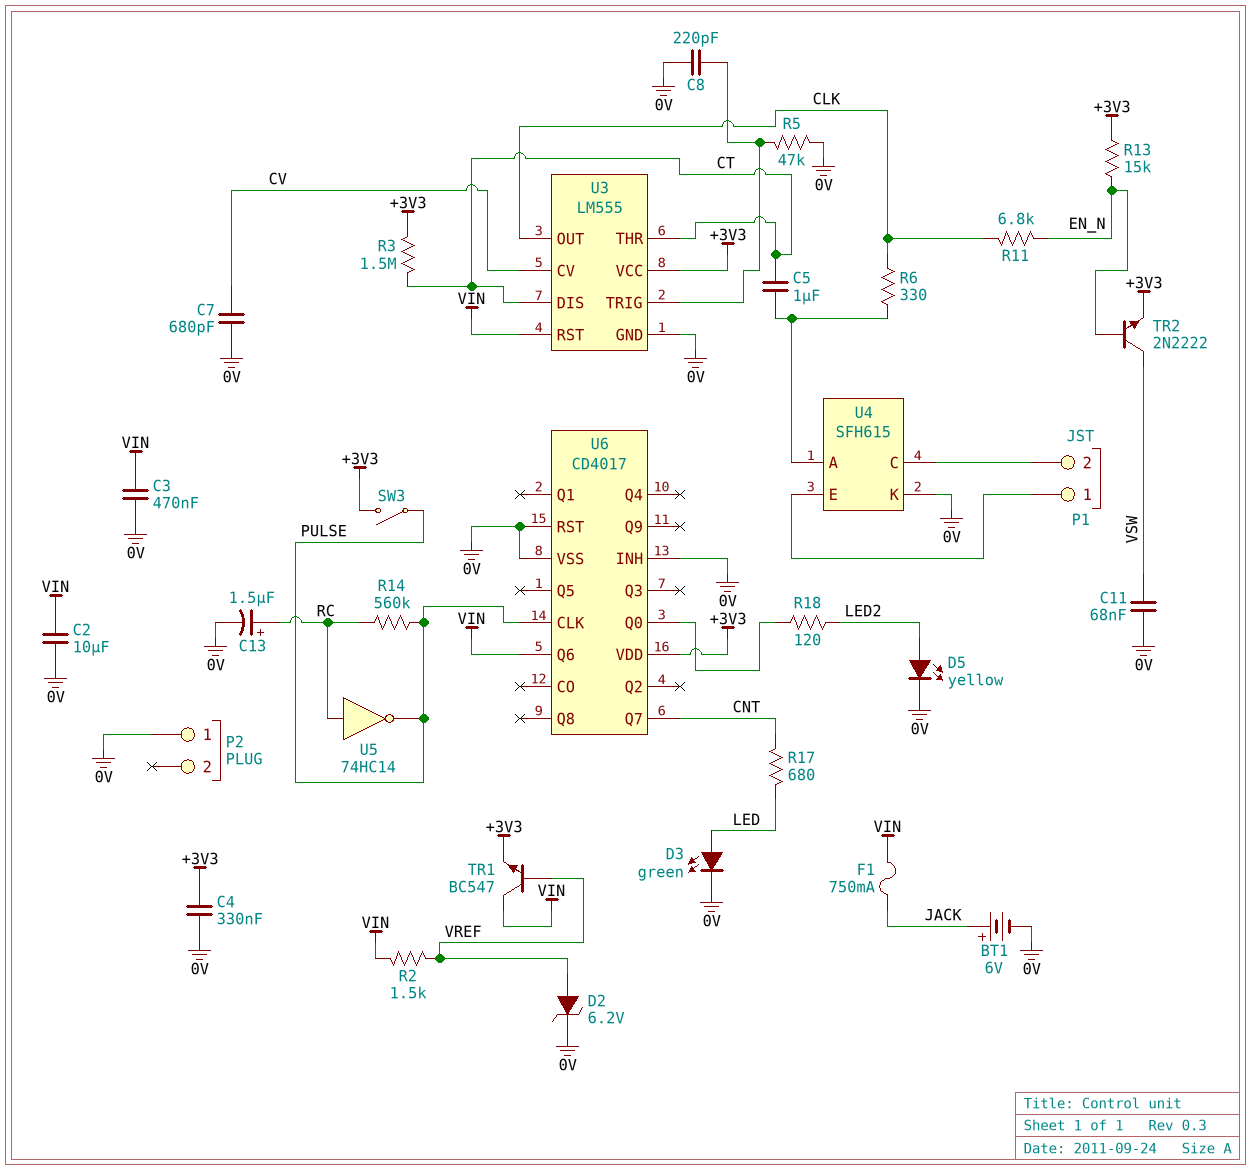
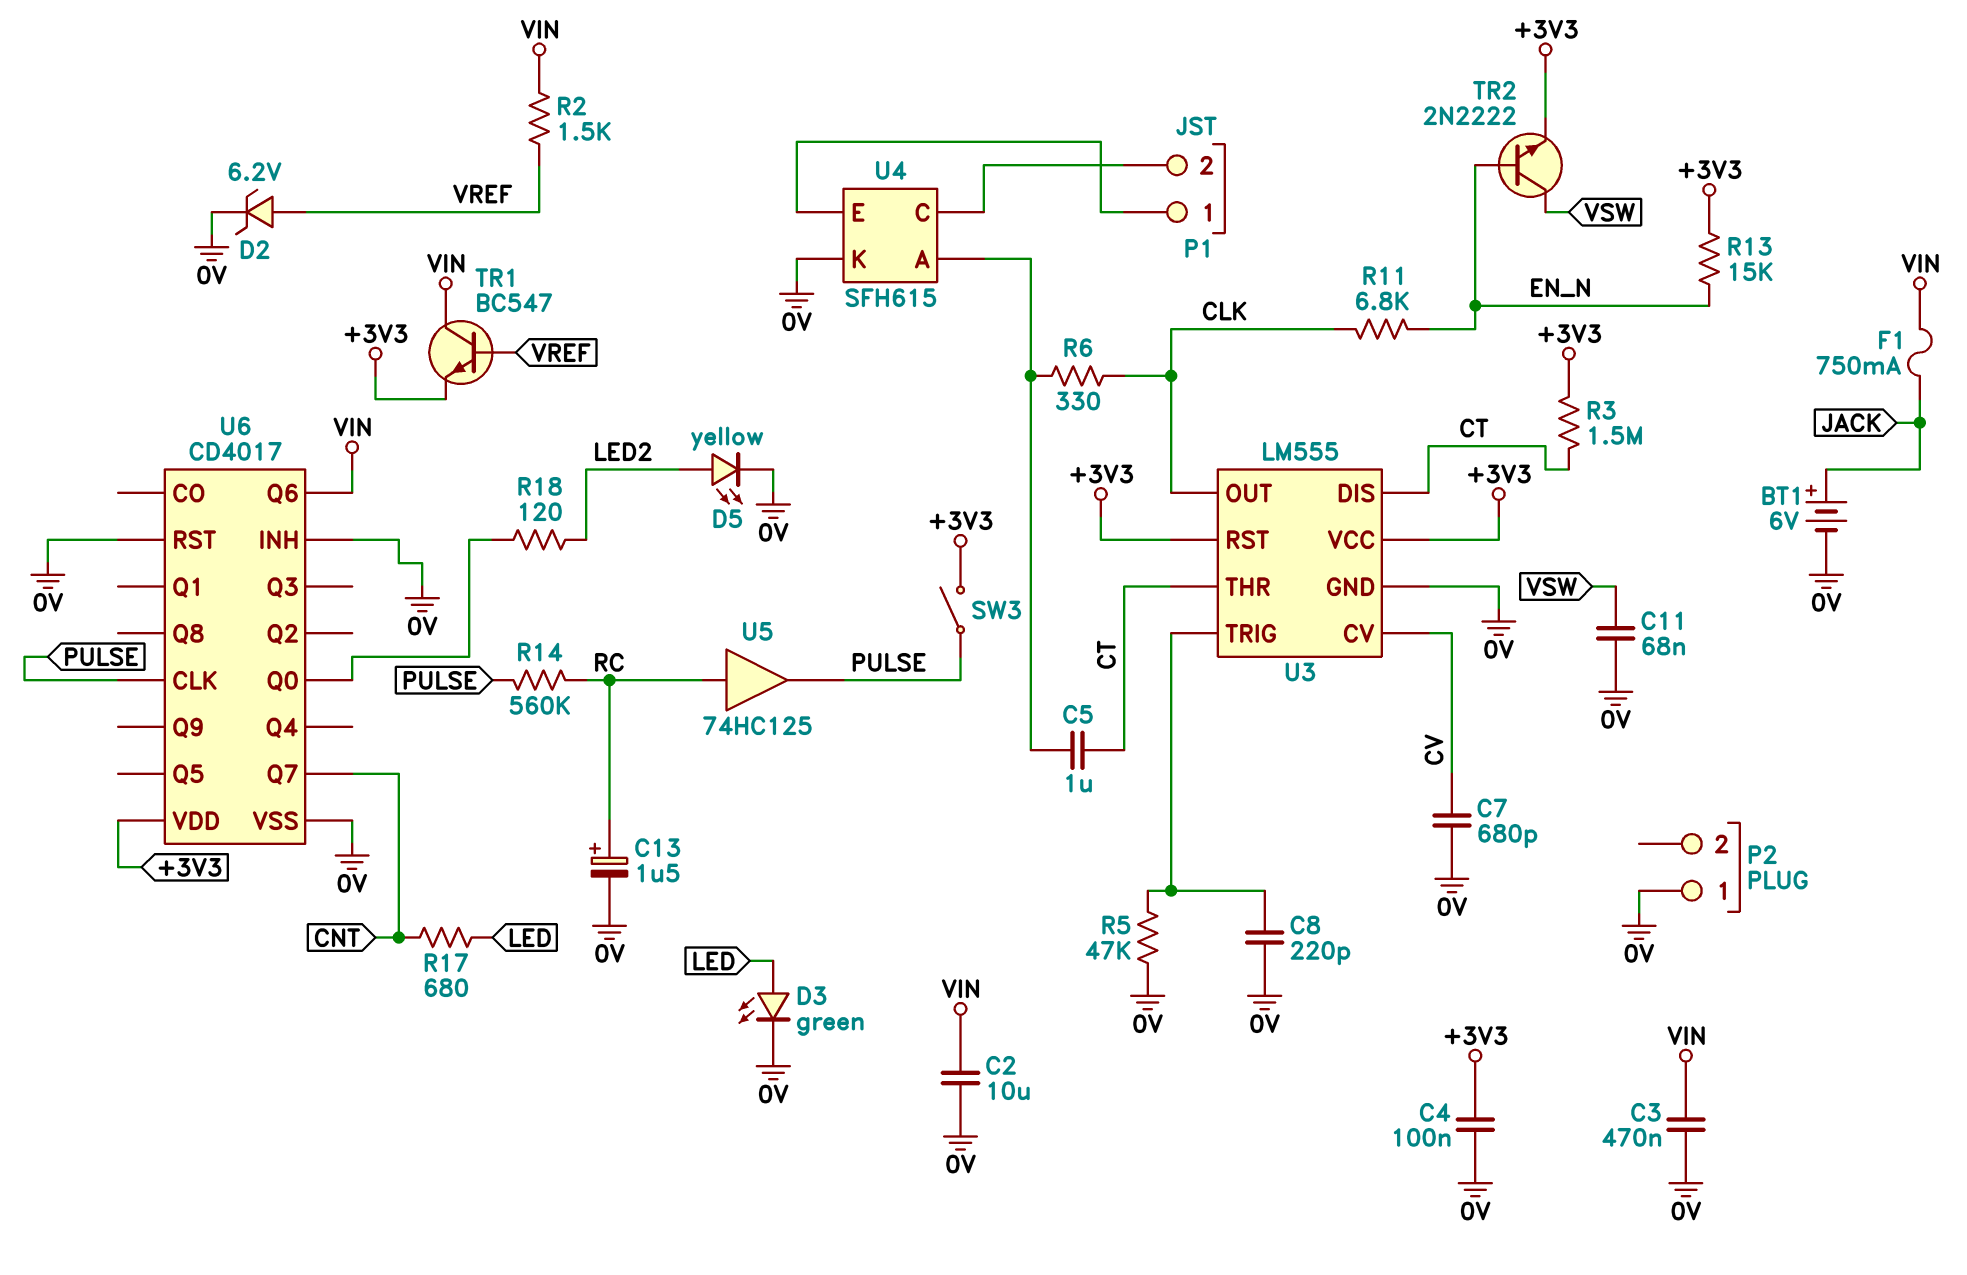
C4: 330nF (+3V3, 0V) -> 100nF (+3V3, 0V)
U3 pin RST: VIN -> +3V3
U5: NOT 74HC14 (in RC, out PULSE) -> buffer 74HC125 (in RC, out PULSE)

